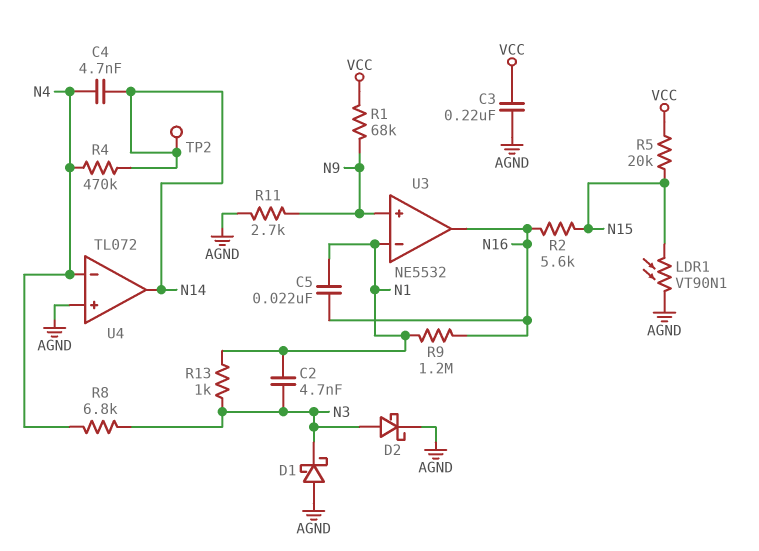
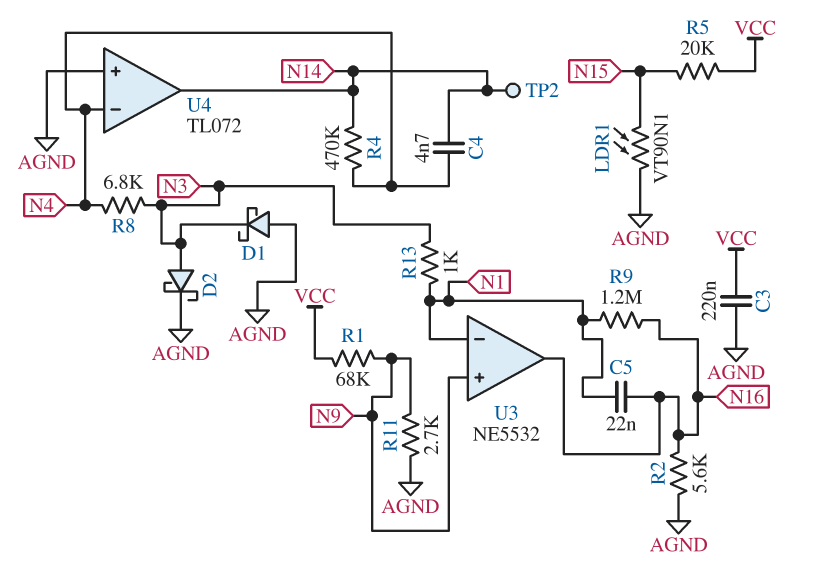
C2: 4.7nF (N1, N3) -> none
R2: 5.6k (N15, N16) -> 5.6k (AGND, N16)

